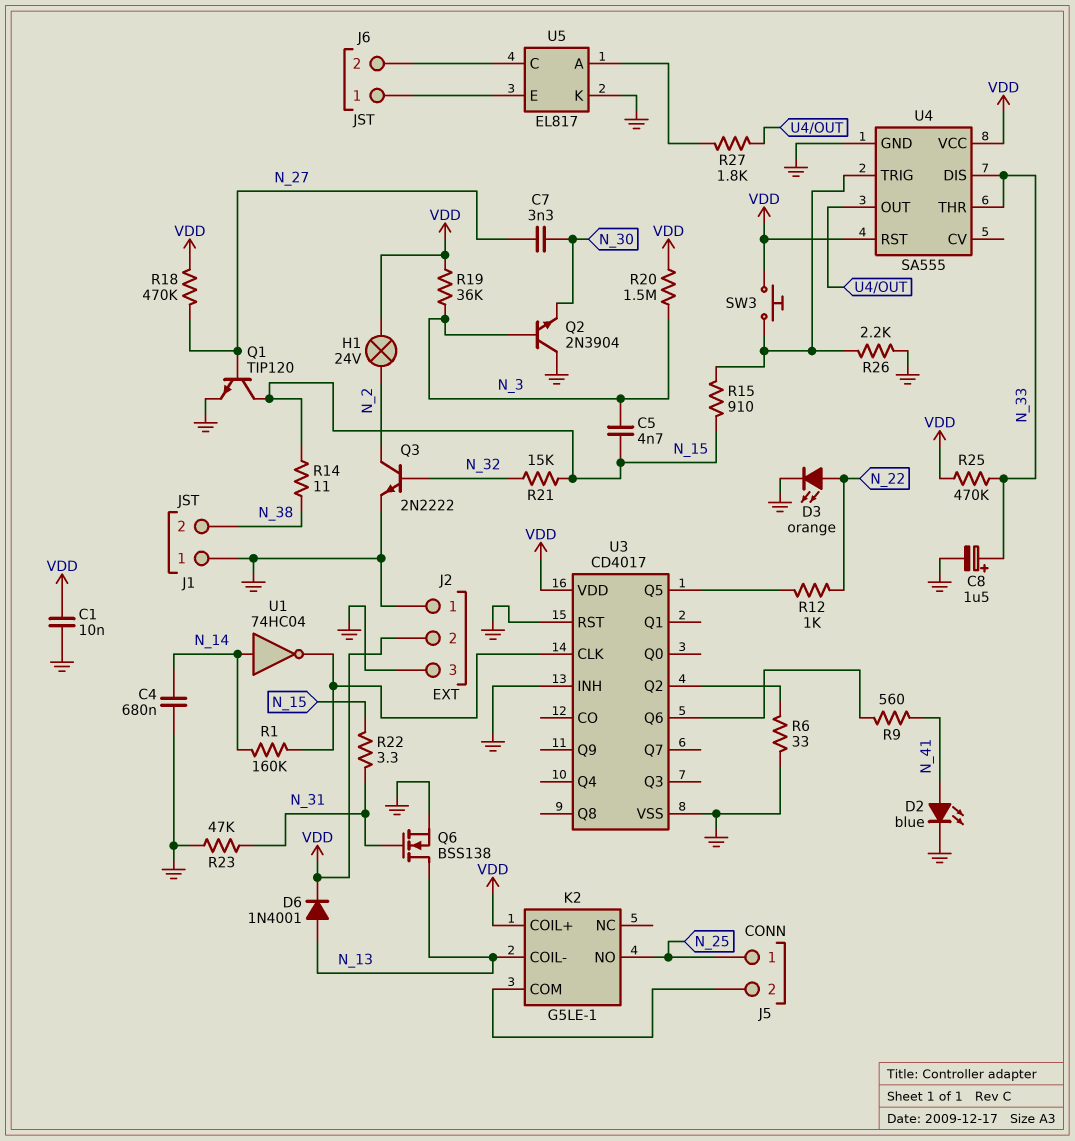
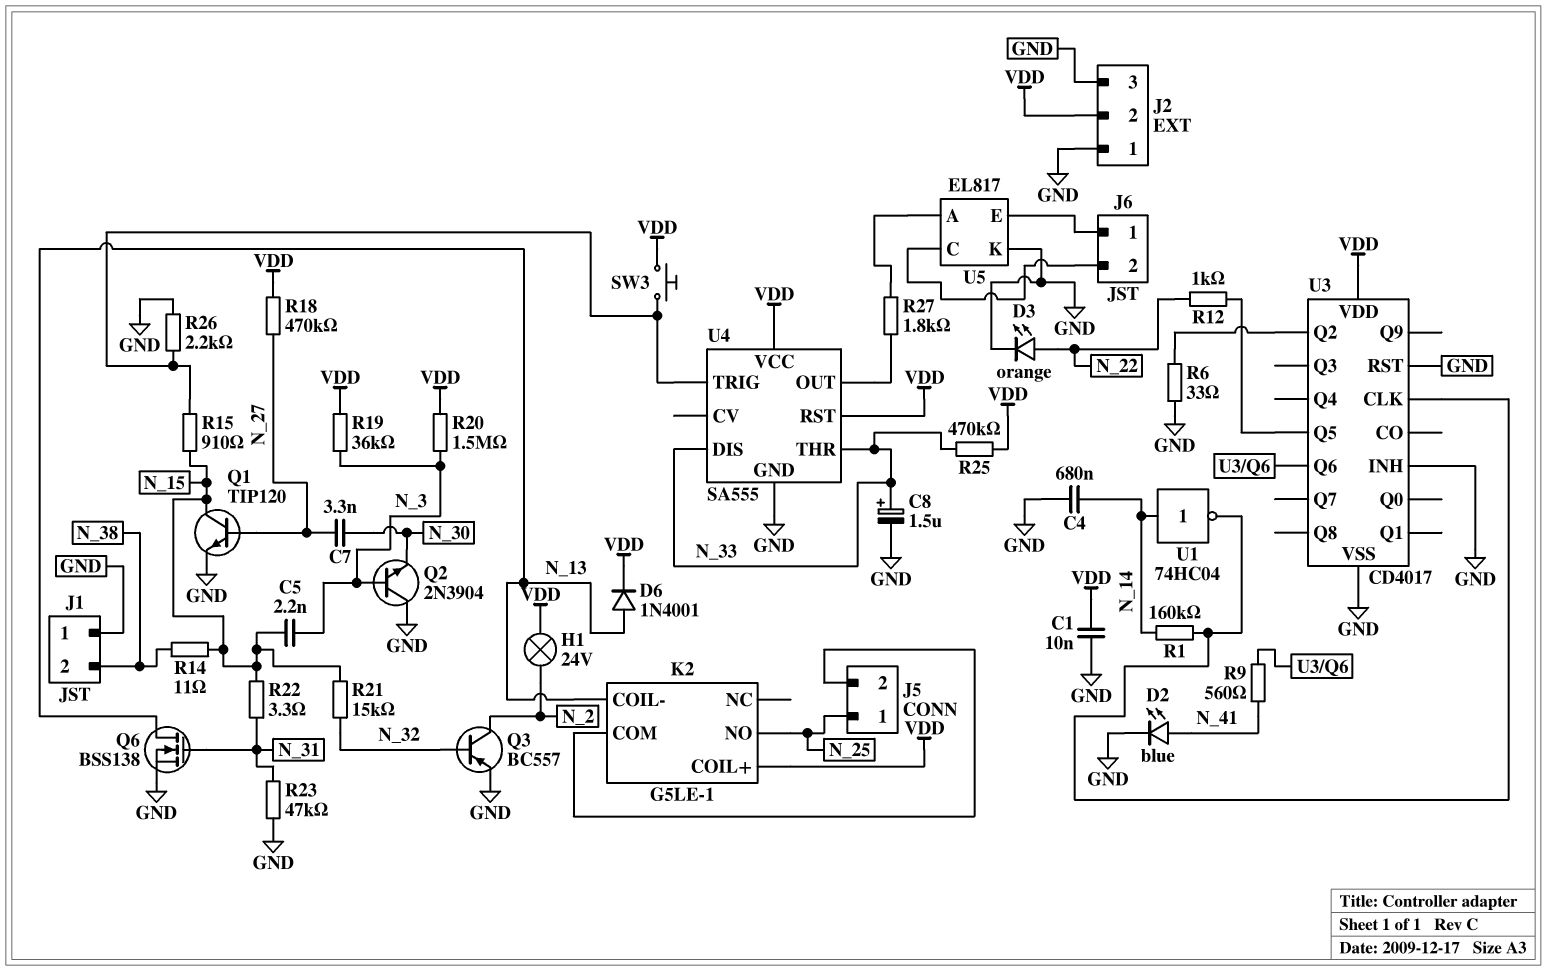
C5: 4.7nF (N_3, N_15) -> 2.2nF (N_3, N_15)
Q3: NPN 2N2222 (B N_32, C N_2, E GND) -> PNP BC557 (B N_32, C N_2, E GND)

